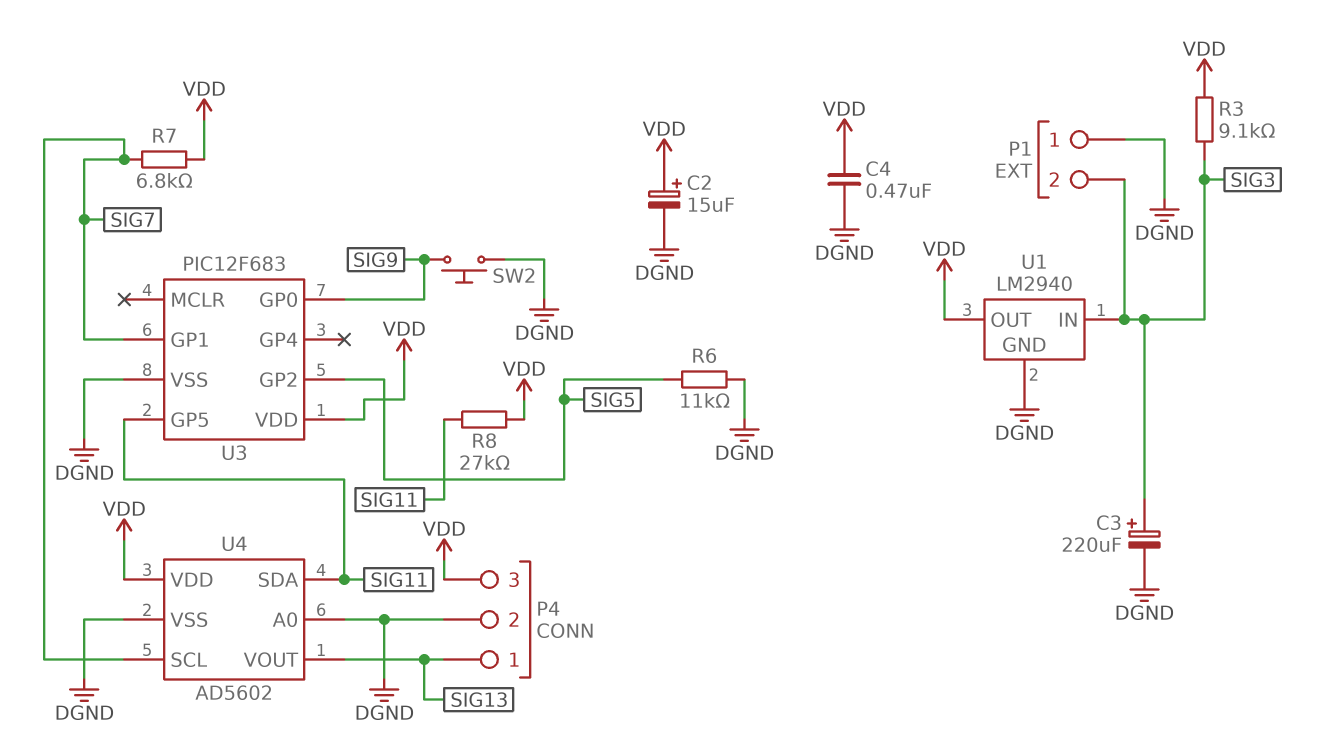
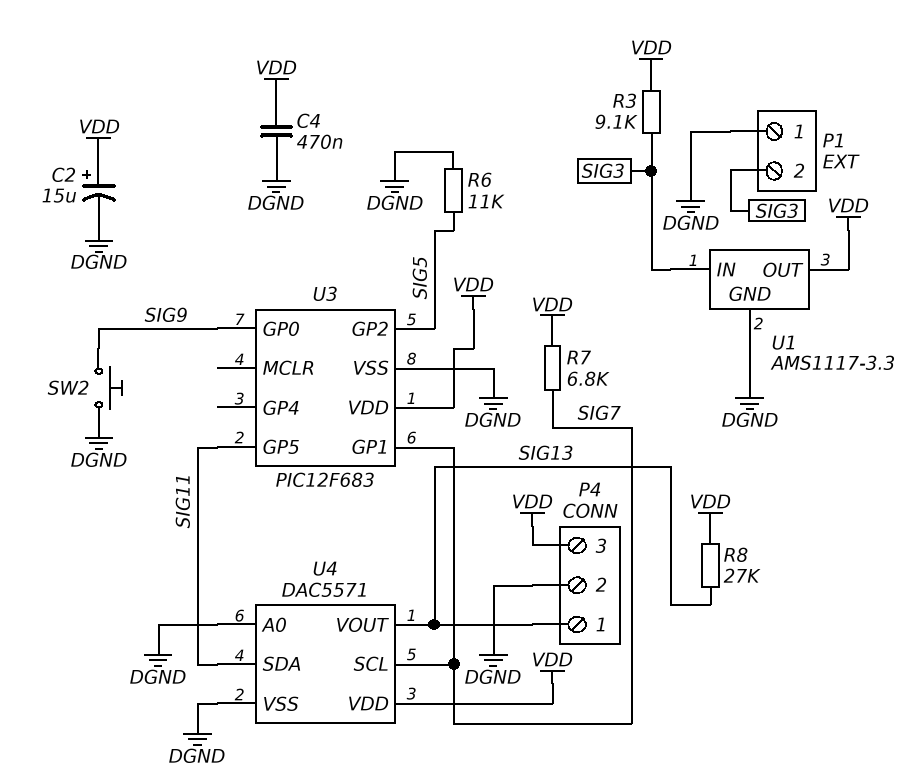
C3: 220uF (plus SIG3, minus DGND) -> none
R8: 27k (SIG11, VDD) -> 27k (SIG13, VDD)
U1: LM2940 -> AMS1117-3.3
U4: AD5602 -> DAC5571

